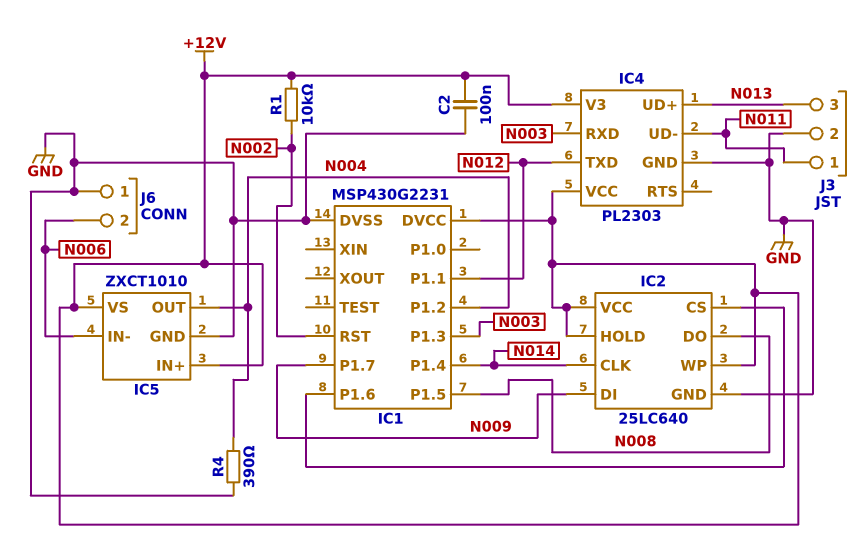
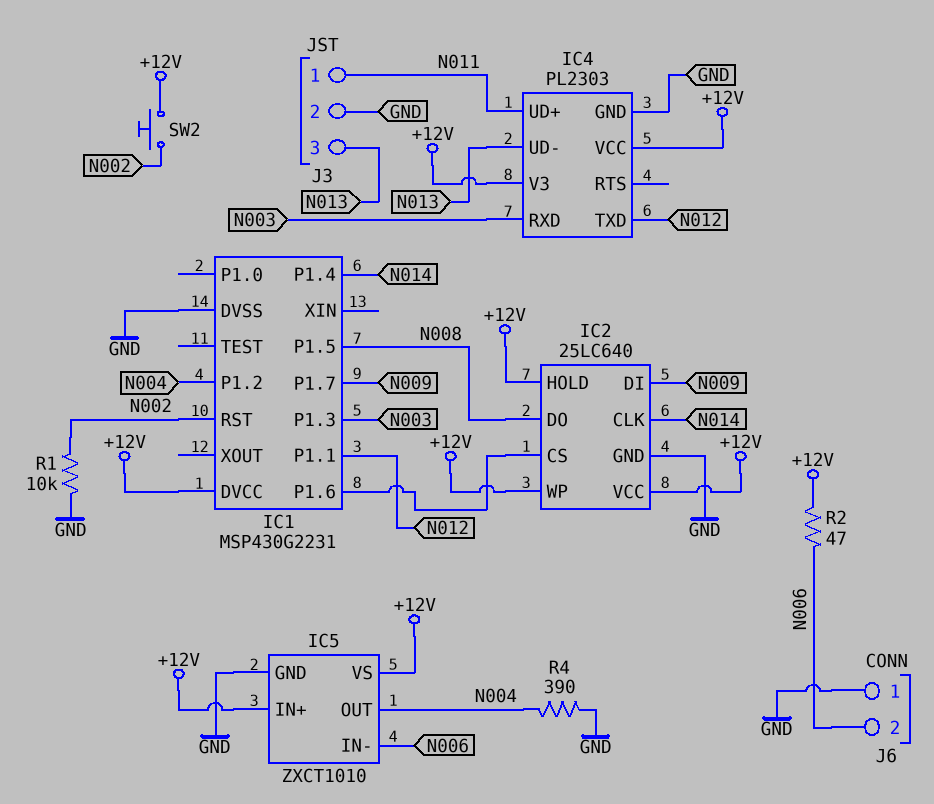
C2: 100nF (+12V, GND) -> none
IC4 pin UD+: N013 -> N011
IC4 pin UD-: N011 -> N013
R1: 10k (+12V, N002) -> 10k (GND, N002)
R2: none -> 47 (+12V, N006)
SW2: none -> button (+12V, N002)

